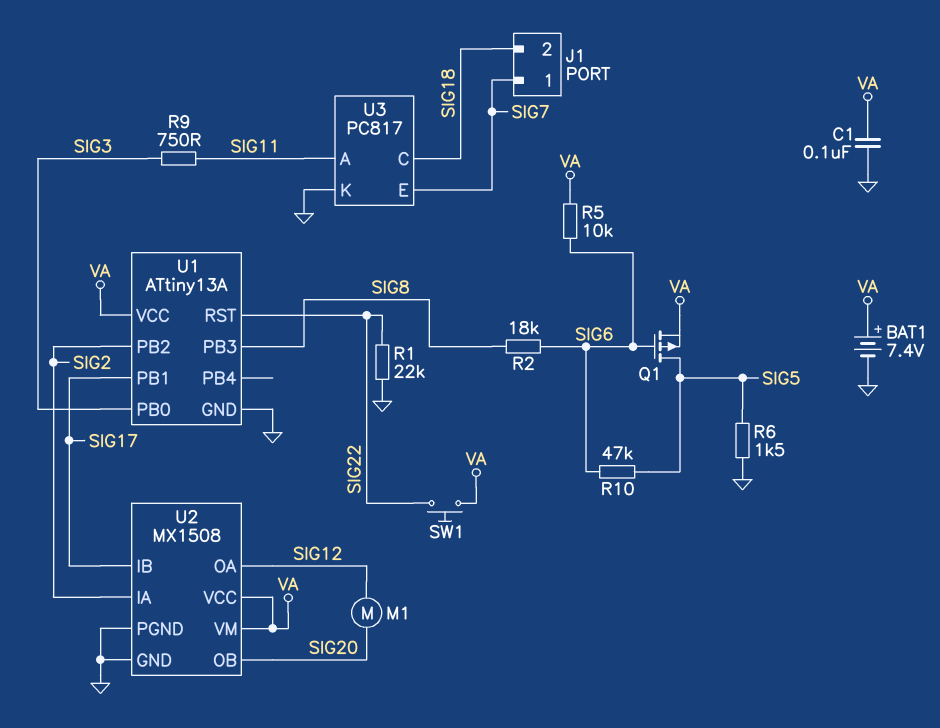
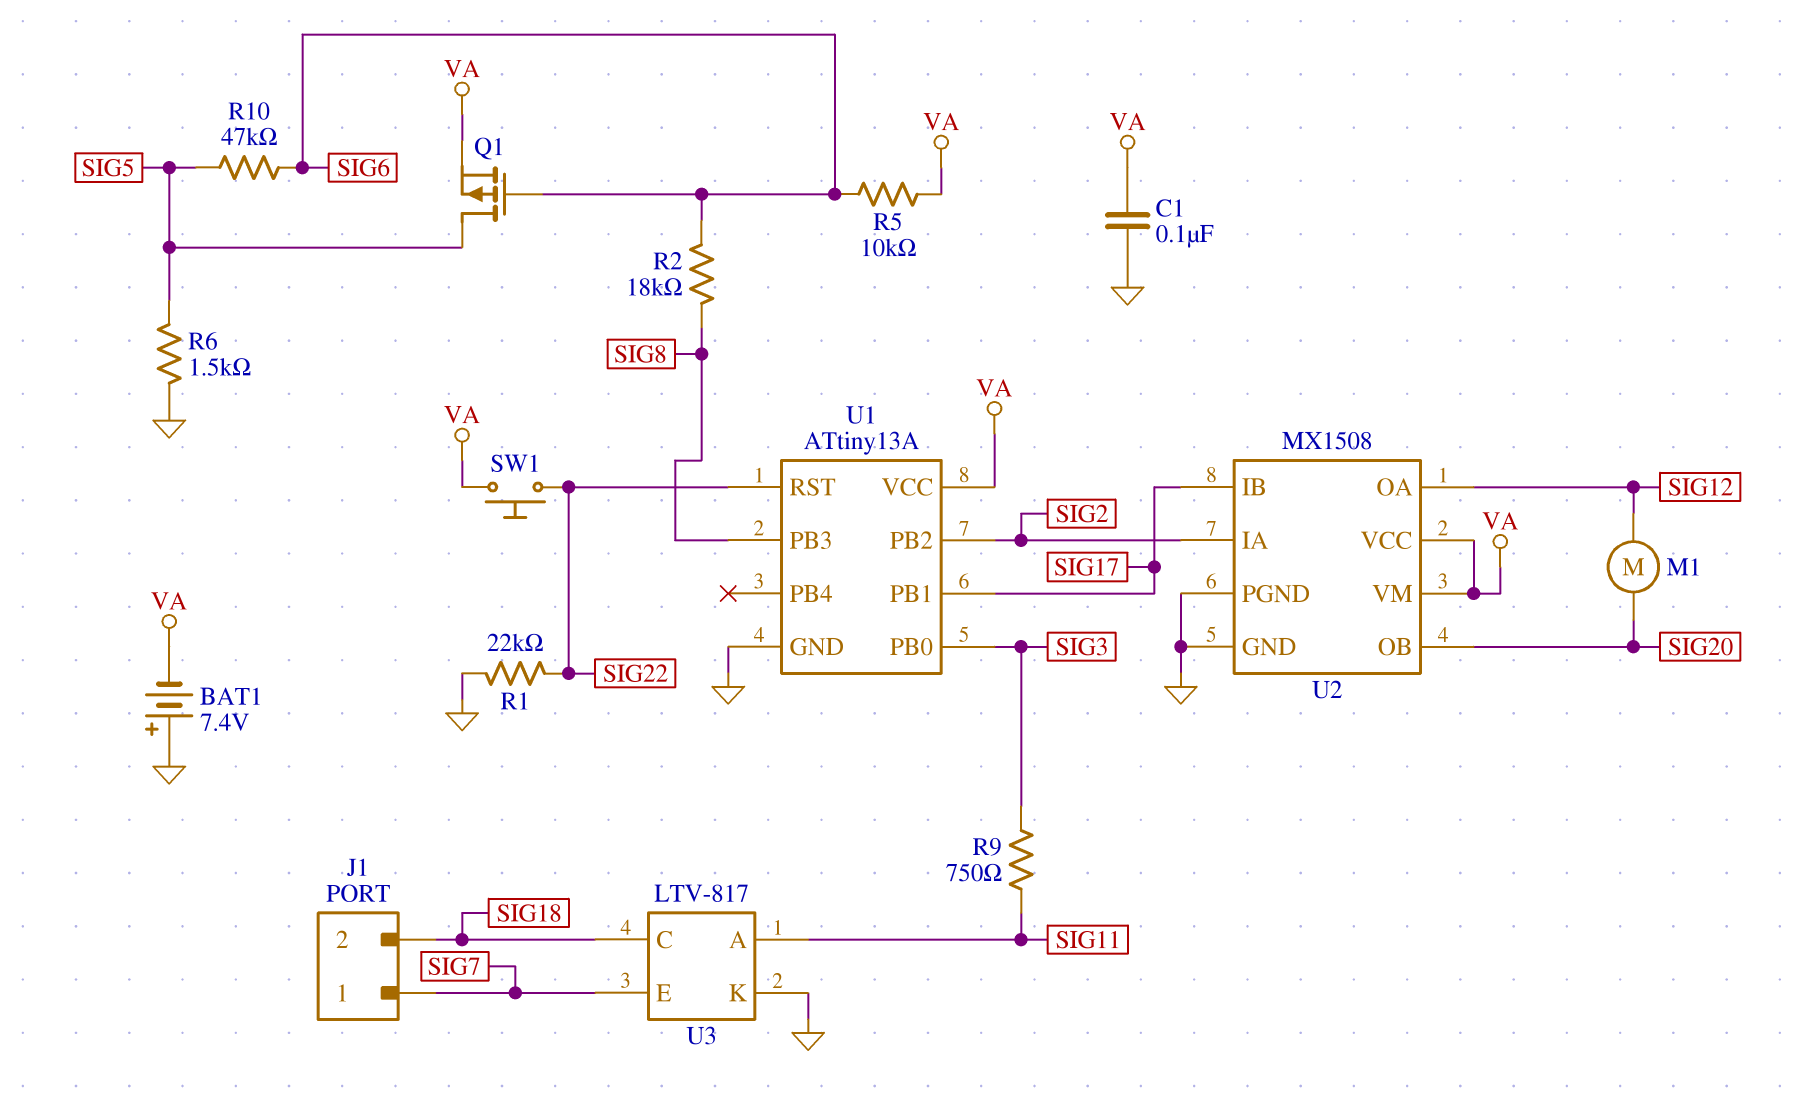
BAT1: 7.4V (plus VA, minus GND) -> 7.4V (plus GND, minus VA)
U3: PC817 -> LTV-817

